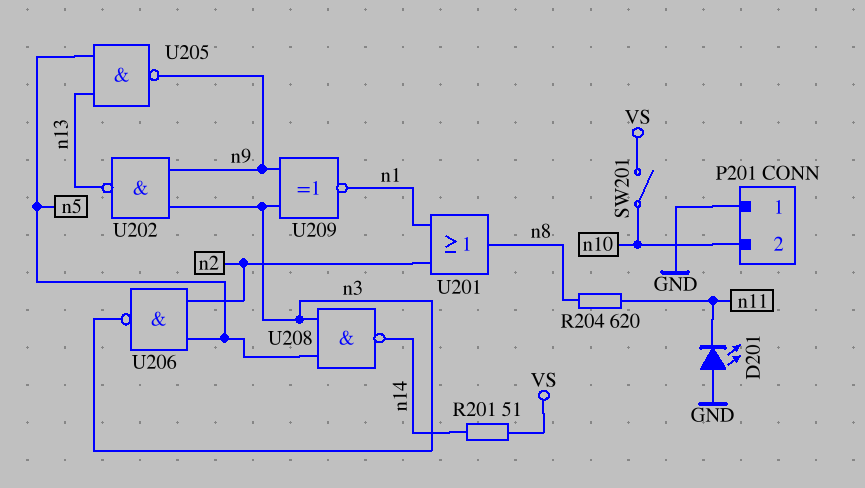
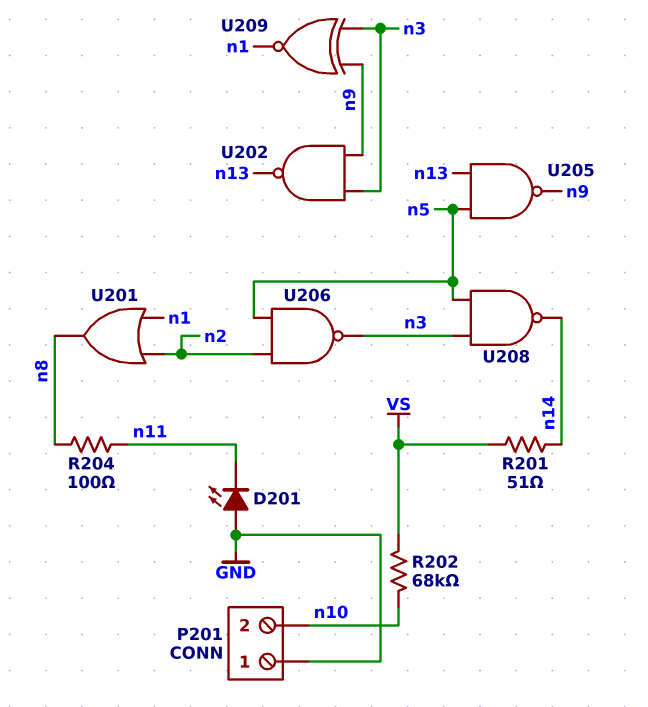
R202: none -> 68k (VS, n10)
R204: 620 (n8, n11) -> 100 (n8, n11)
SW201: switch (VS, n10) -> none

